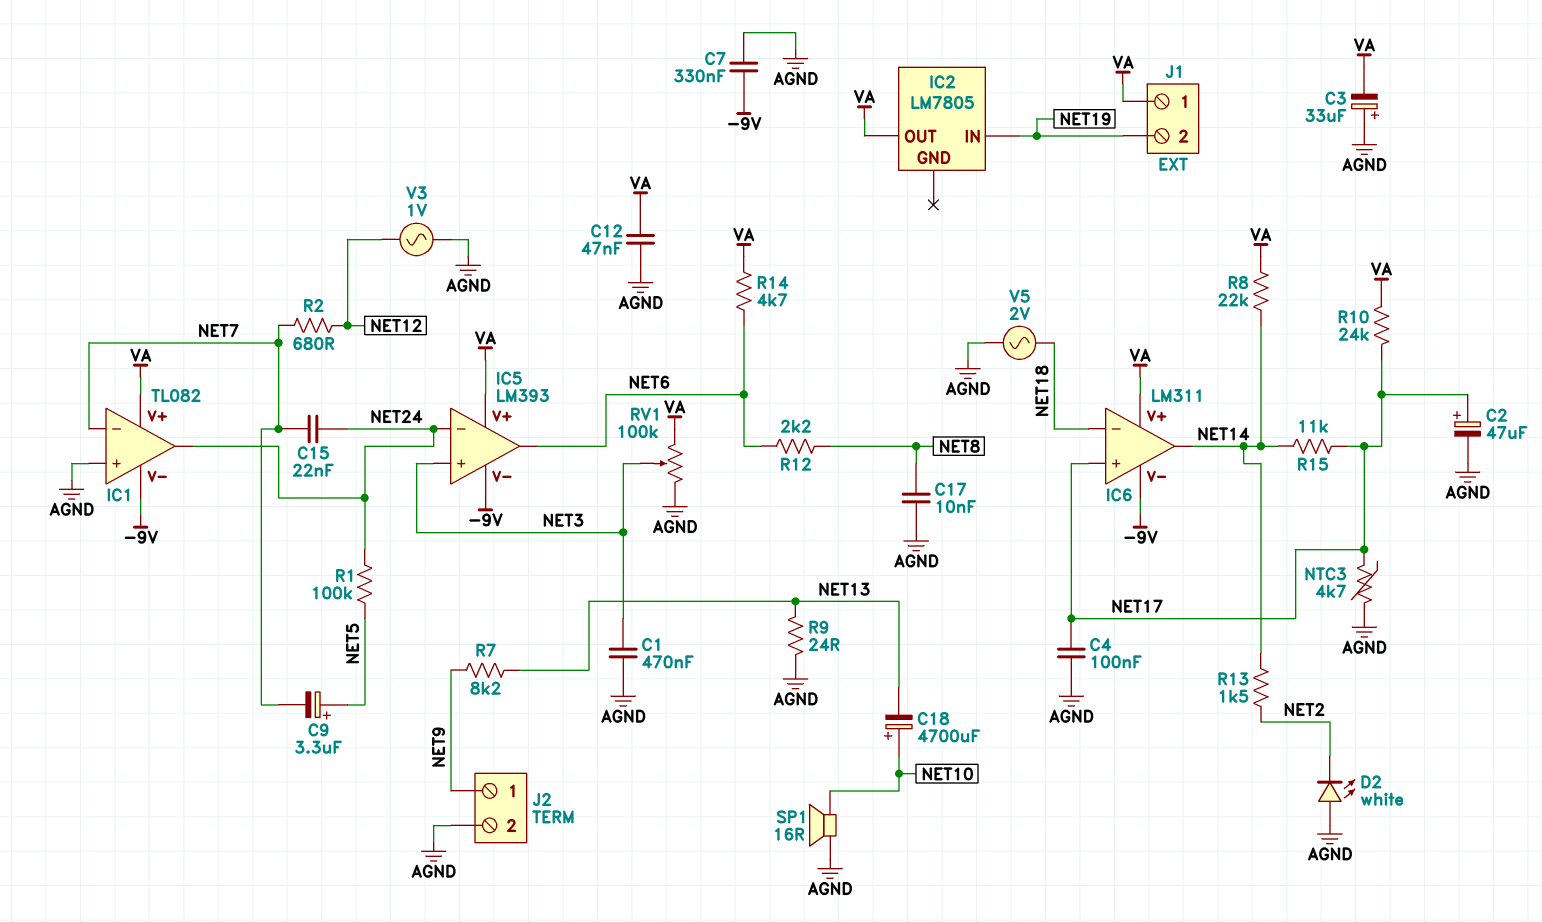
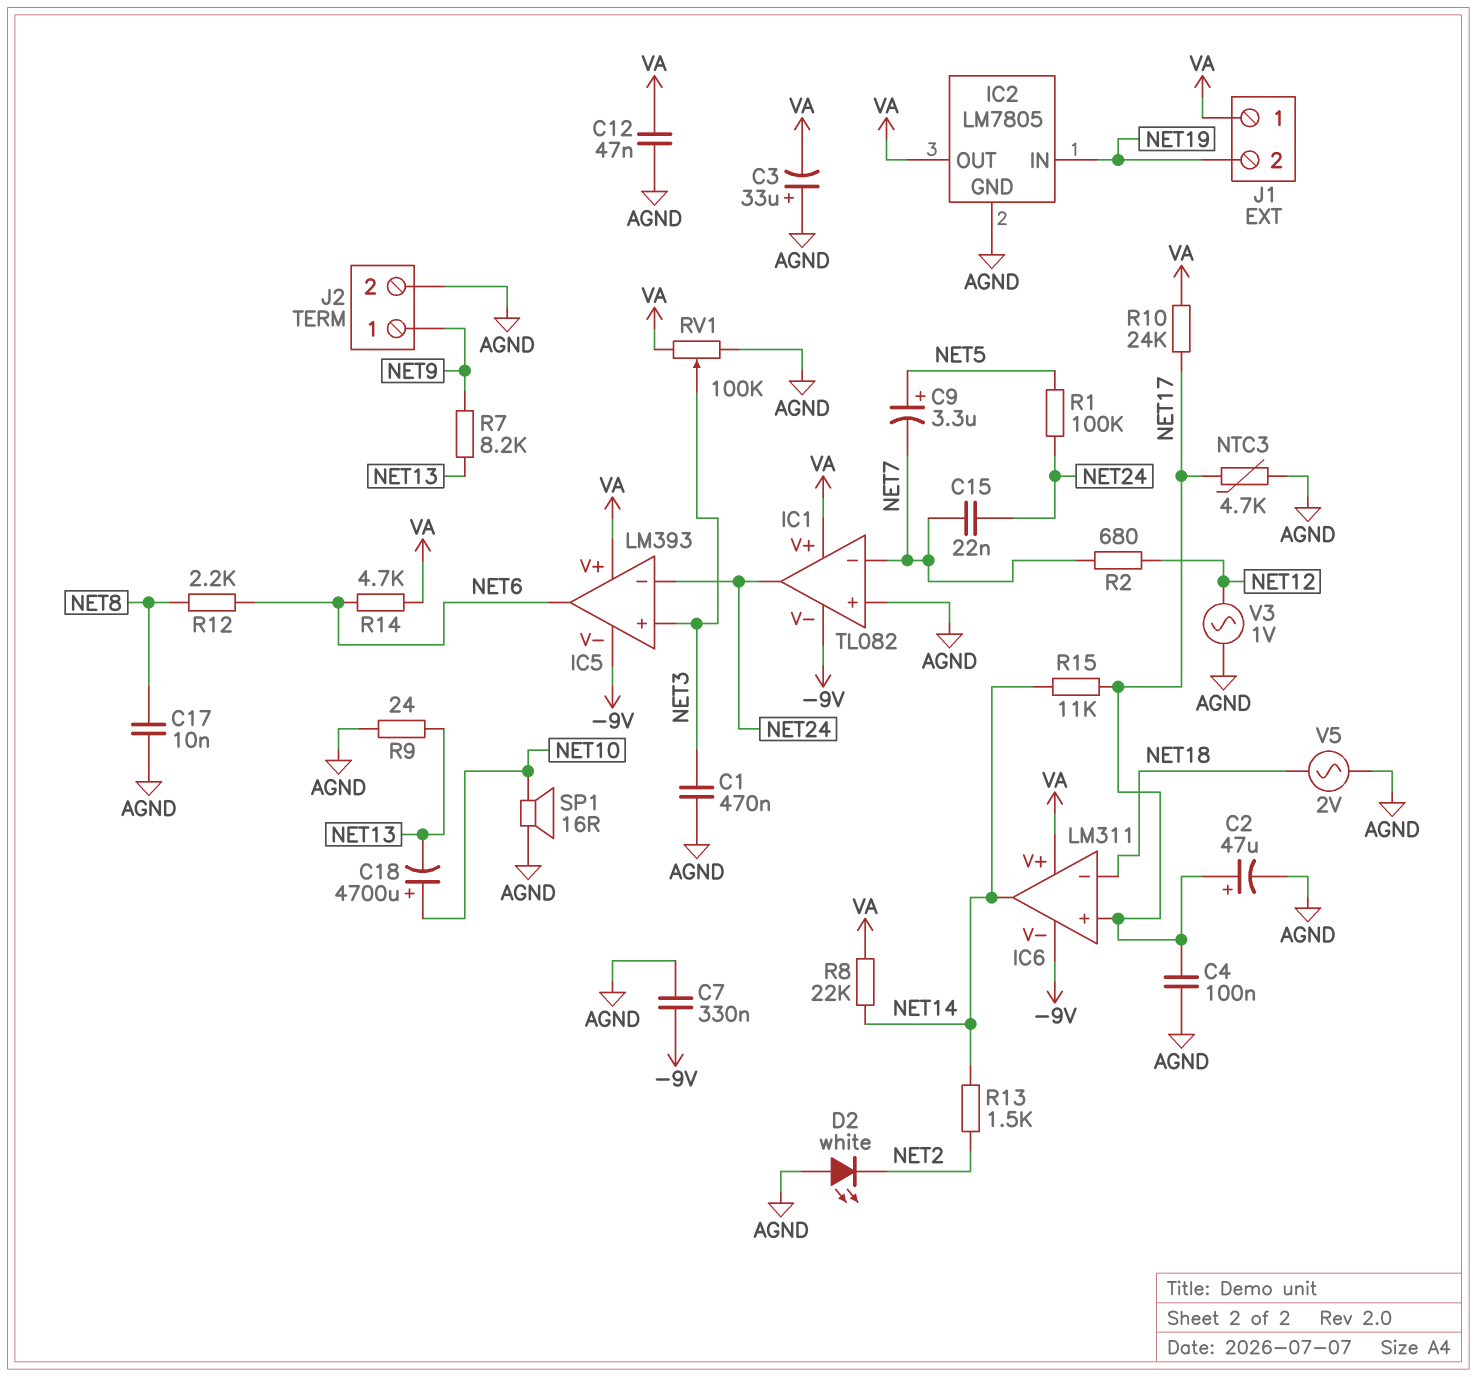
IC2 pin GND: none -> AGND

